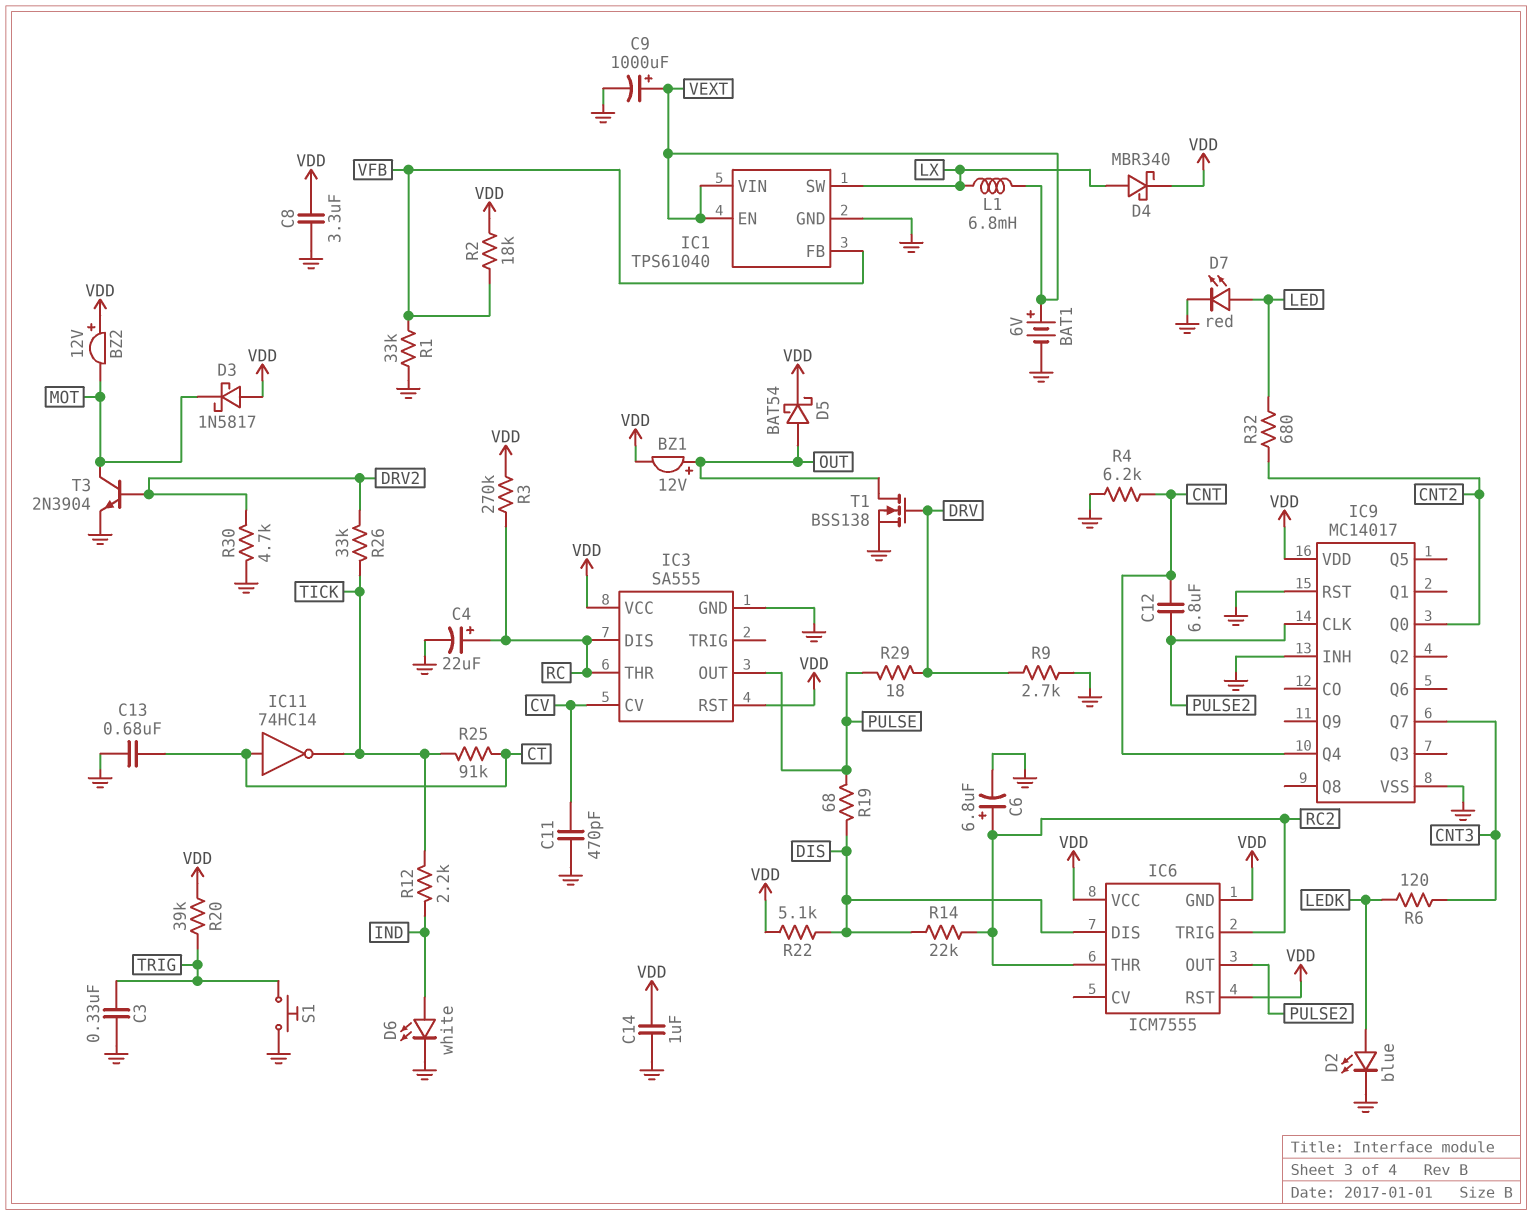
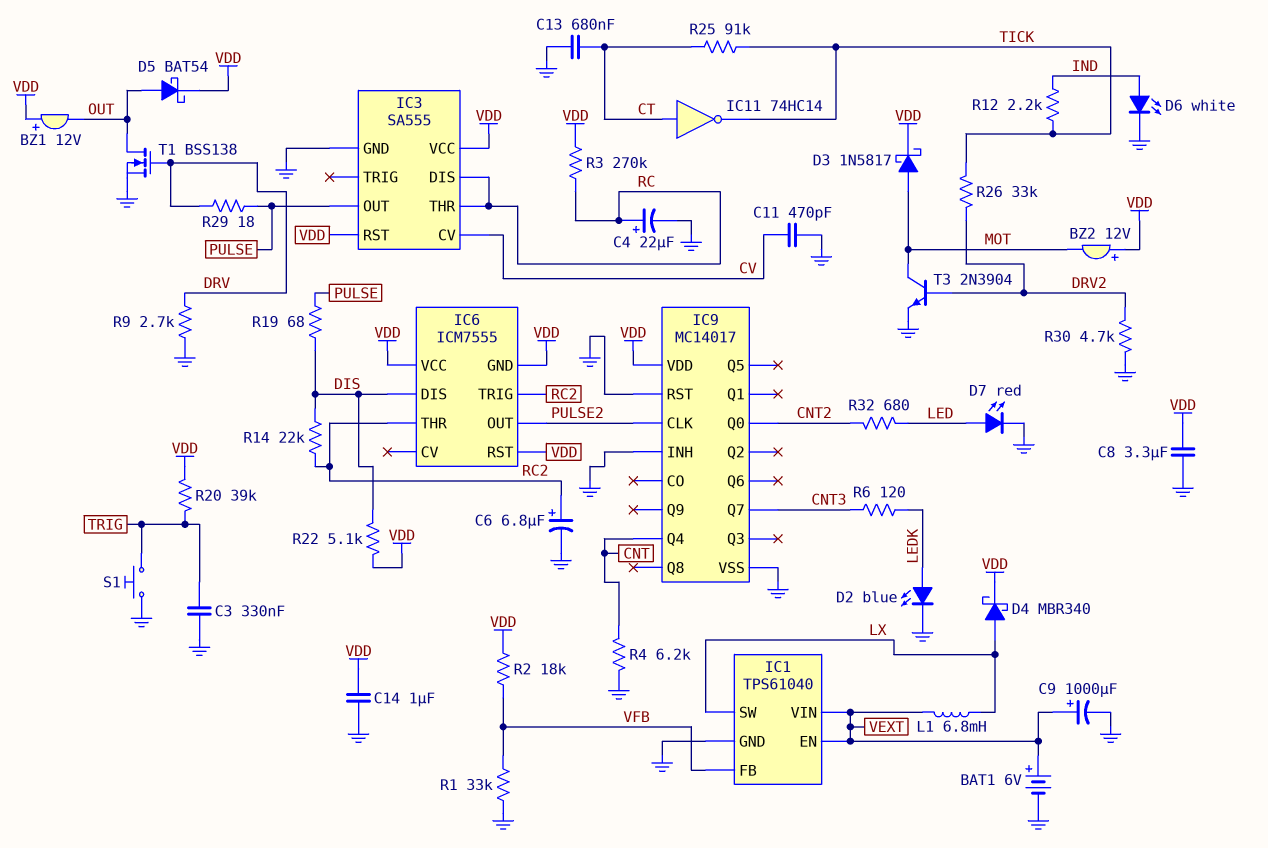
BZ1: buzzer 12V (plus OUT, minus VDD) -> buzzer 12V (plus VDD, minus OUT)
C12: 6.8uF (CNT, PULSE2) -> none
D3: schottky 1N5817 (A VDD, K MOT) -> schottky 1N5817 (A MOT, K VDD)

